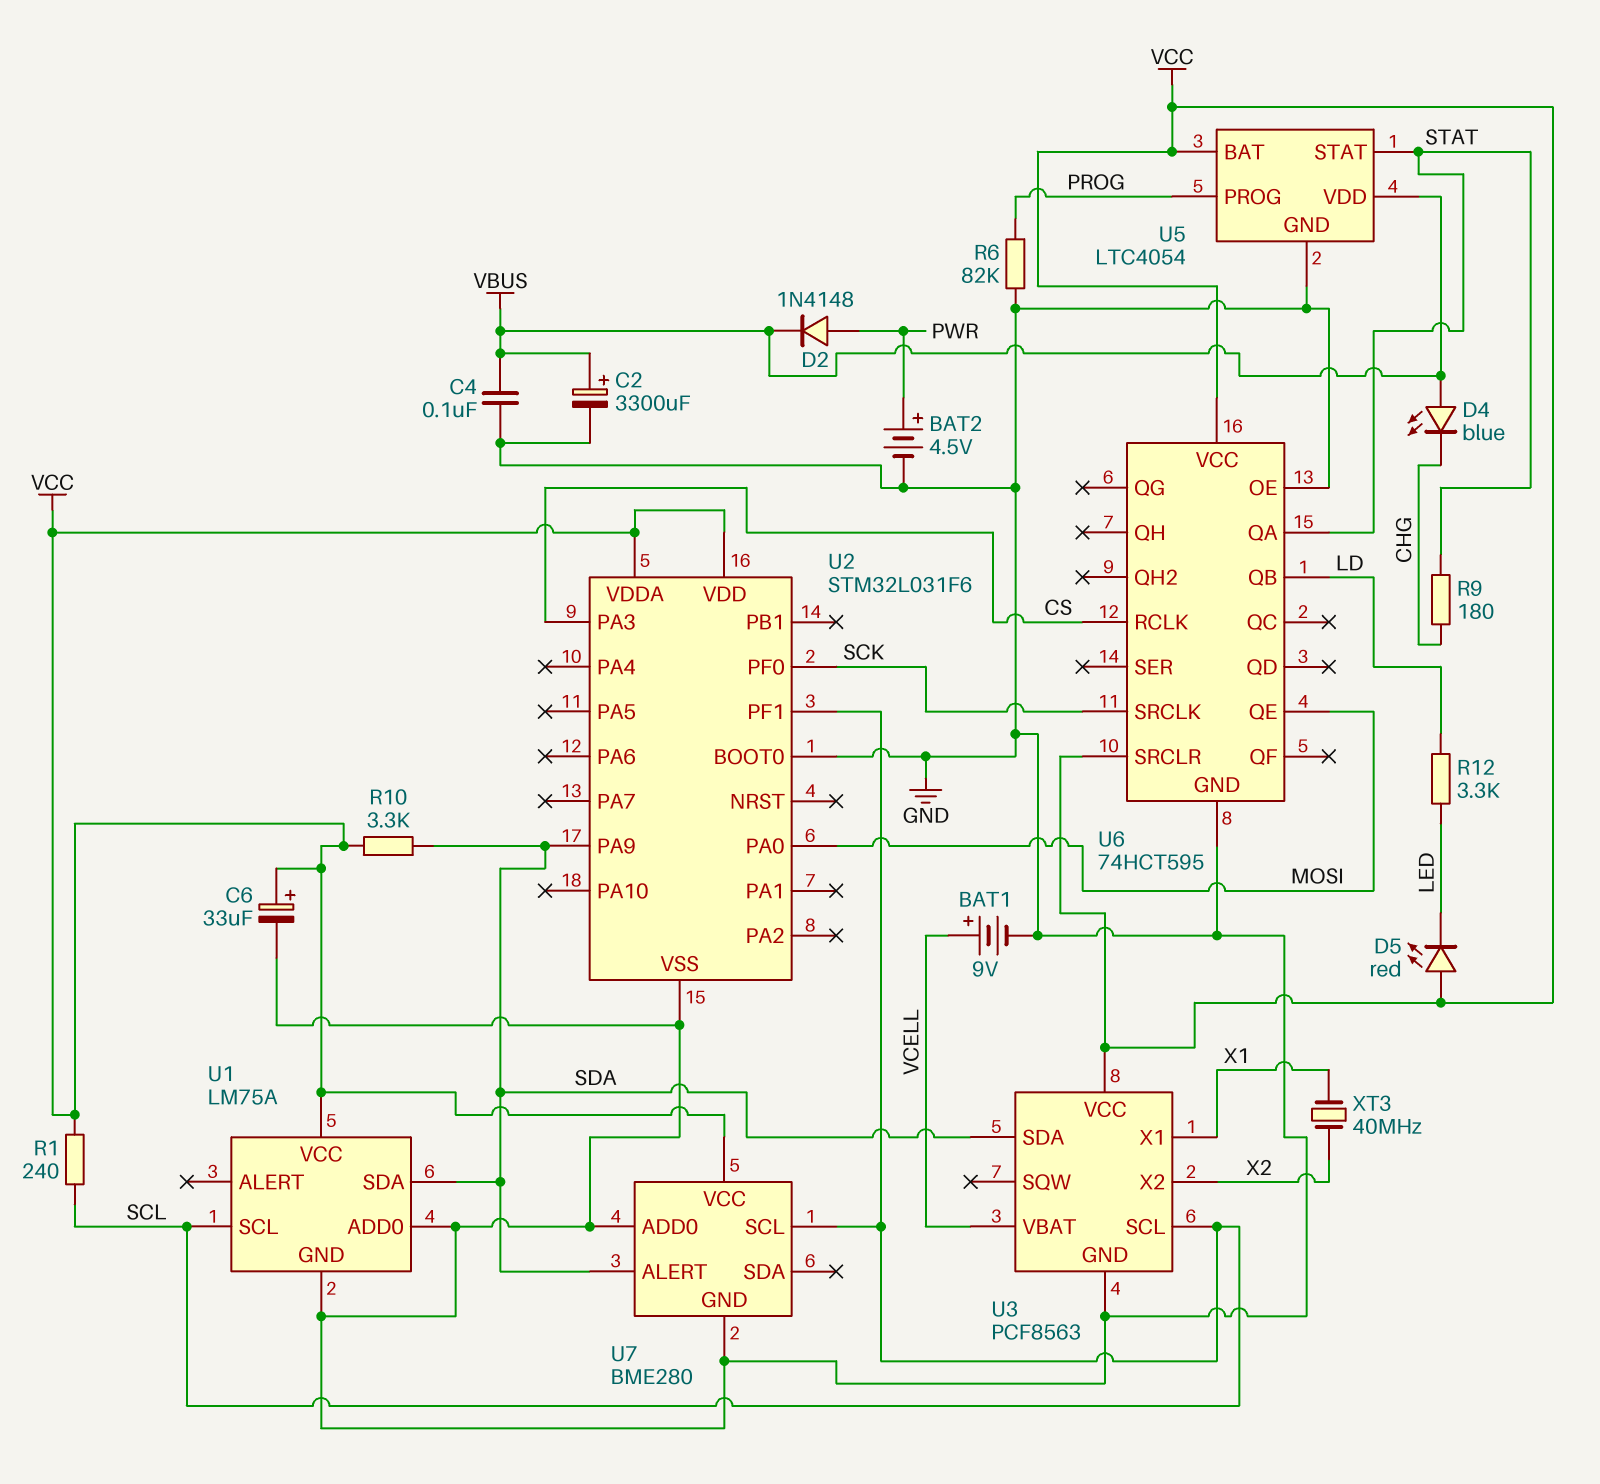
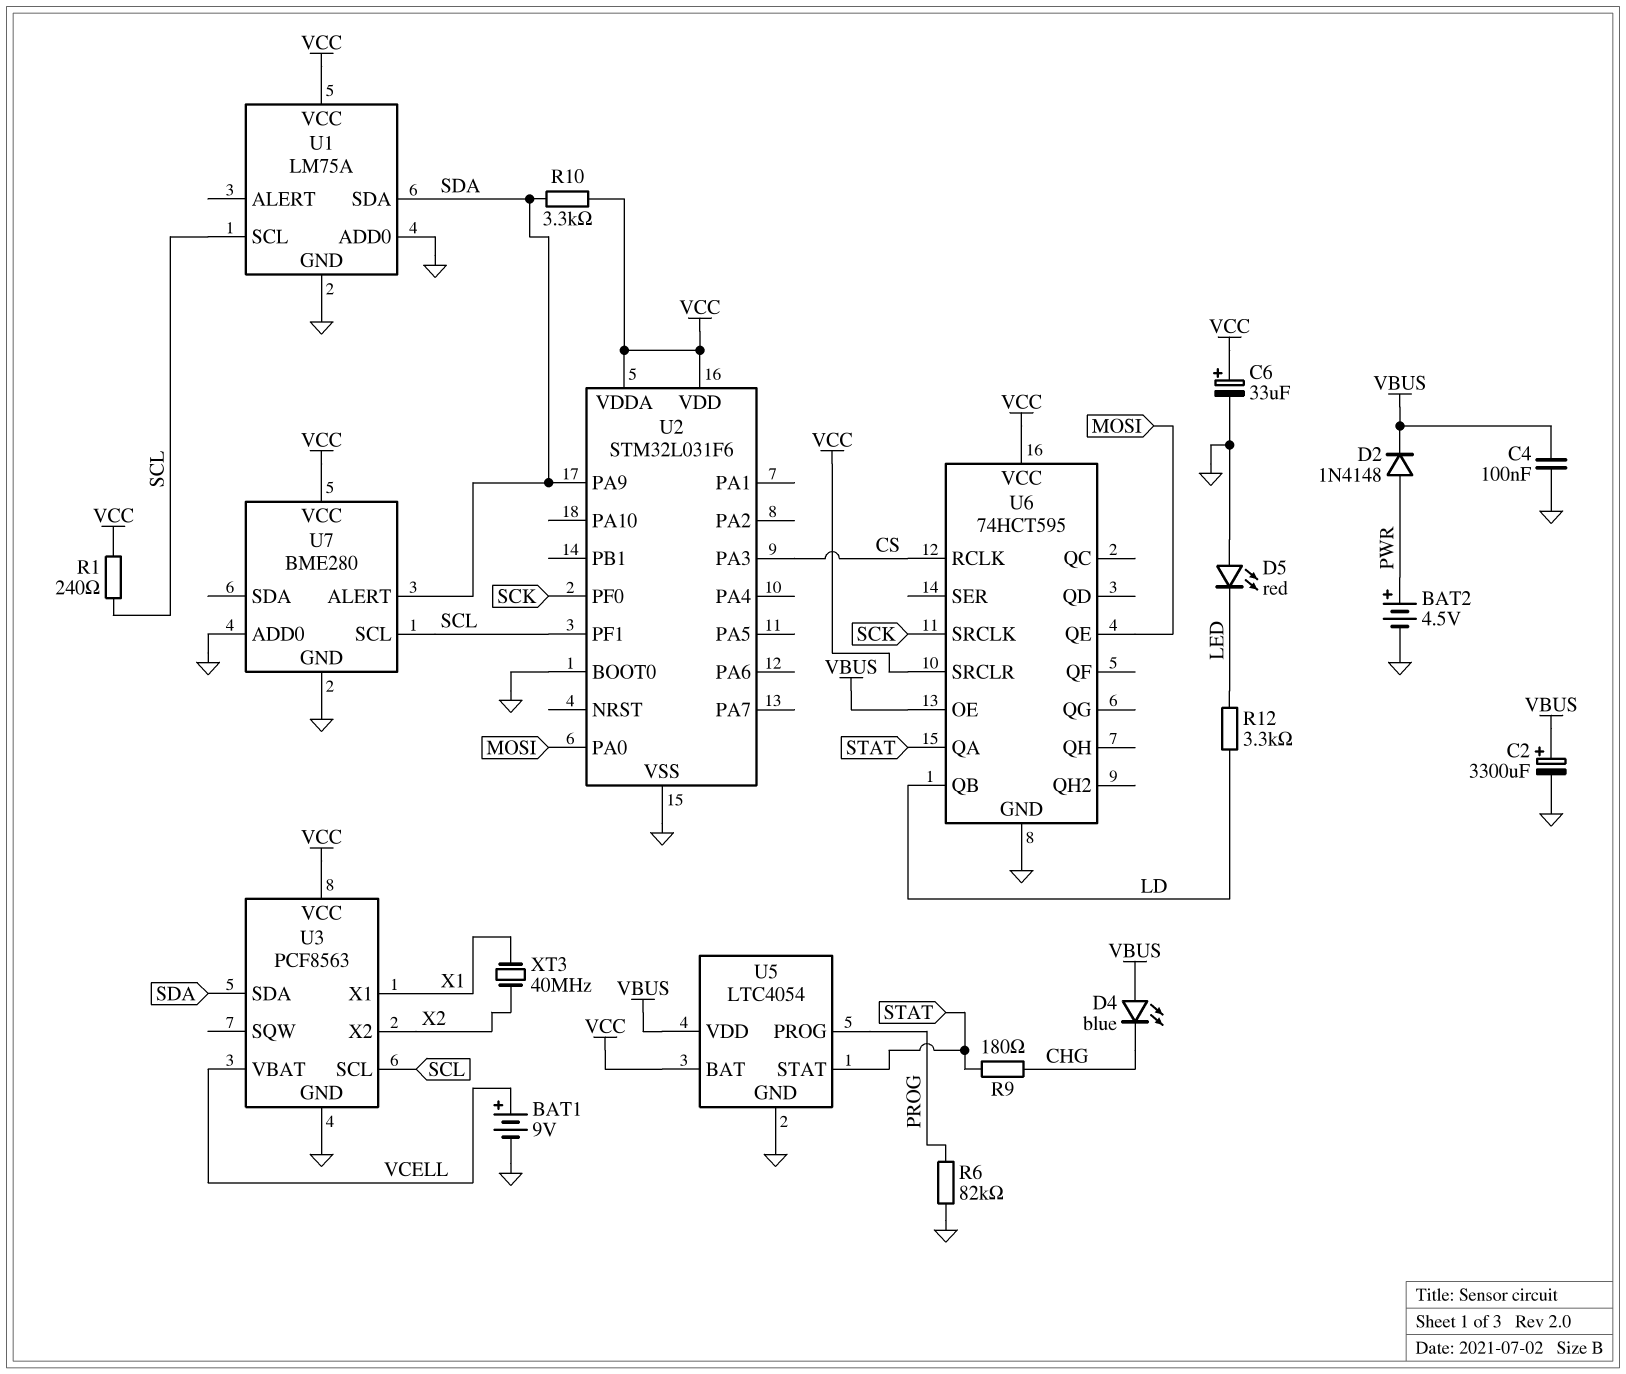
D5: LED red (A VCC, K LED) -> LED red (A GND, K LED)
U6 pin OE: GND -> VBUS

